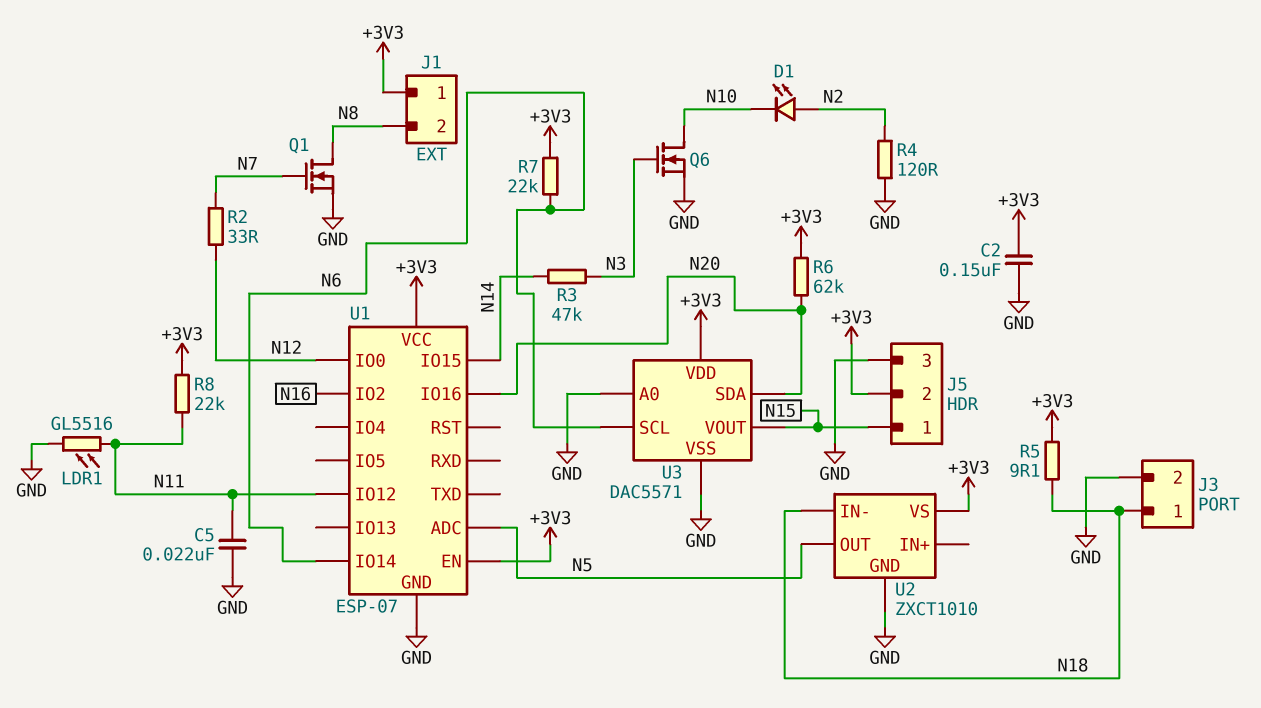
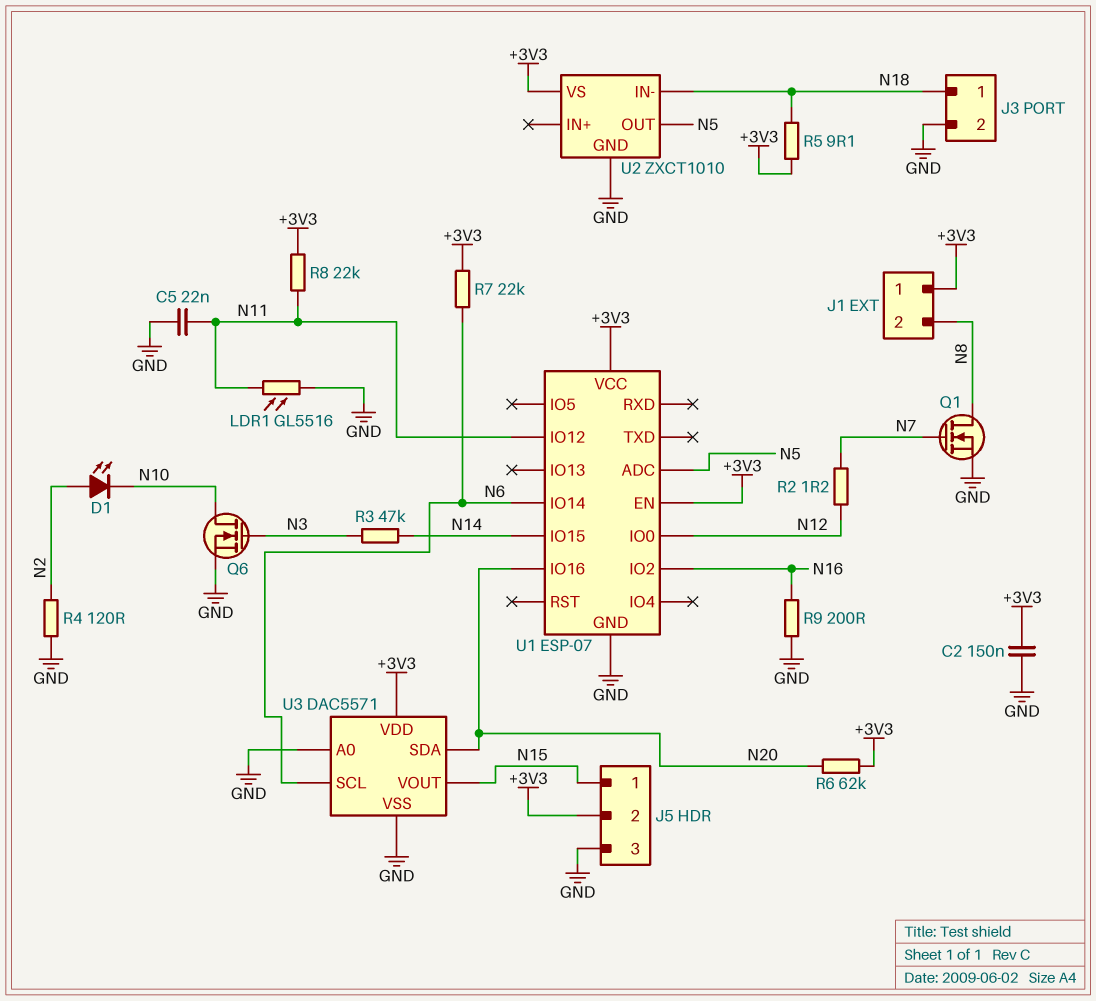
R2: 33 (N7, N12) -> 1.2 (N7, N12)
R9: none -> 200 (GND, N16)

